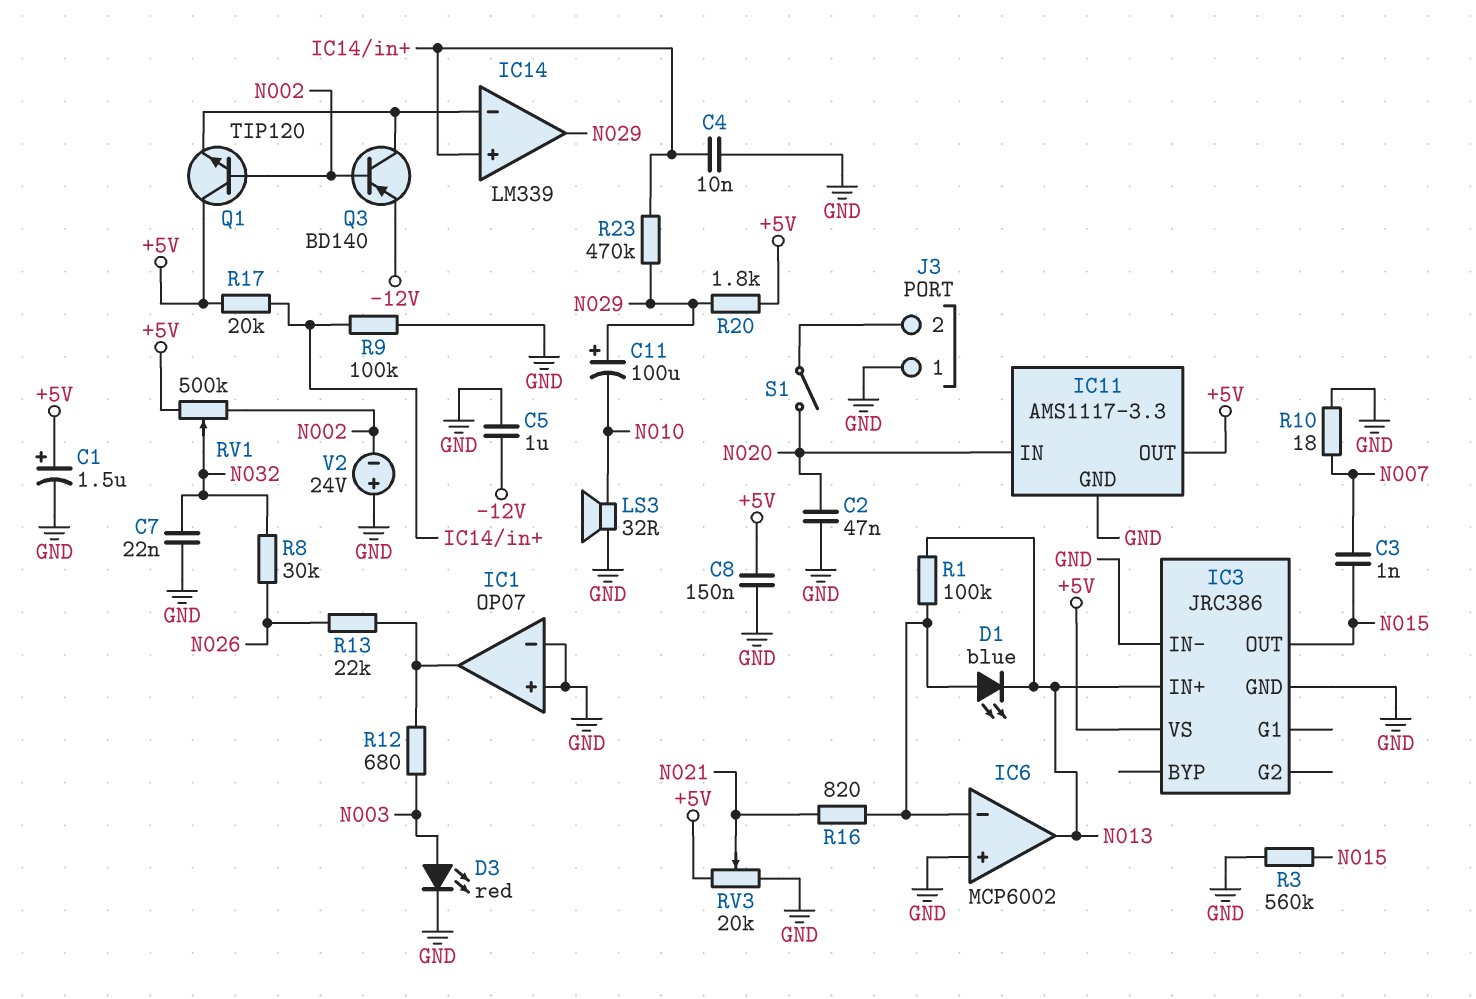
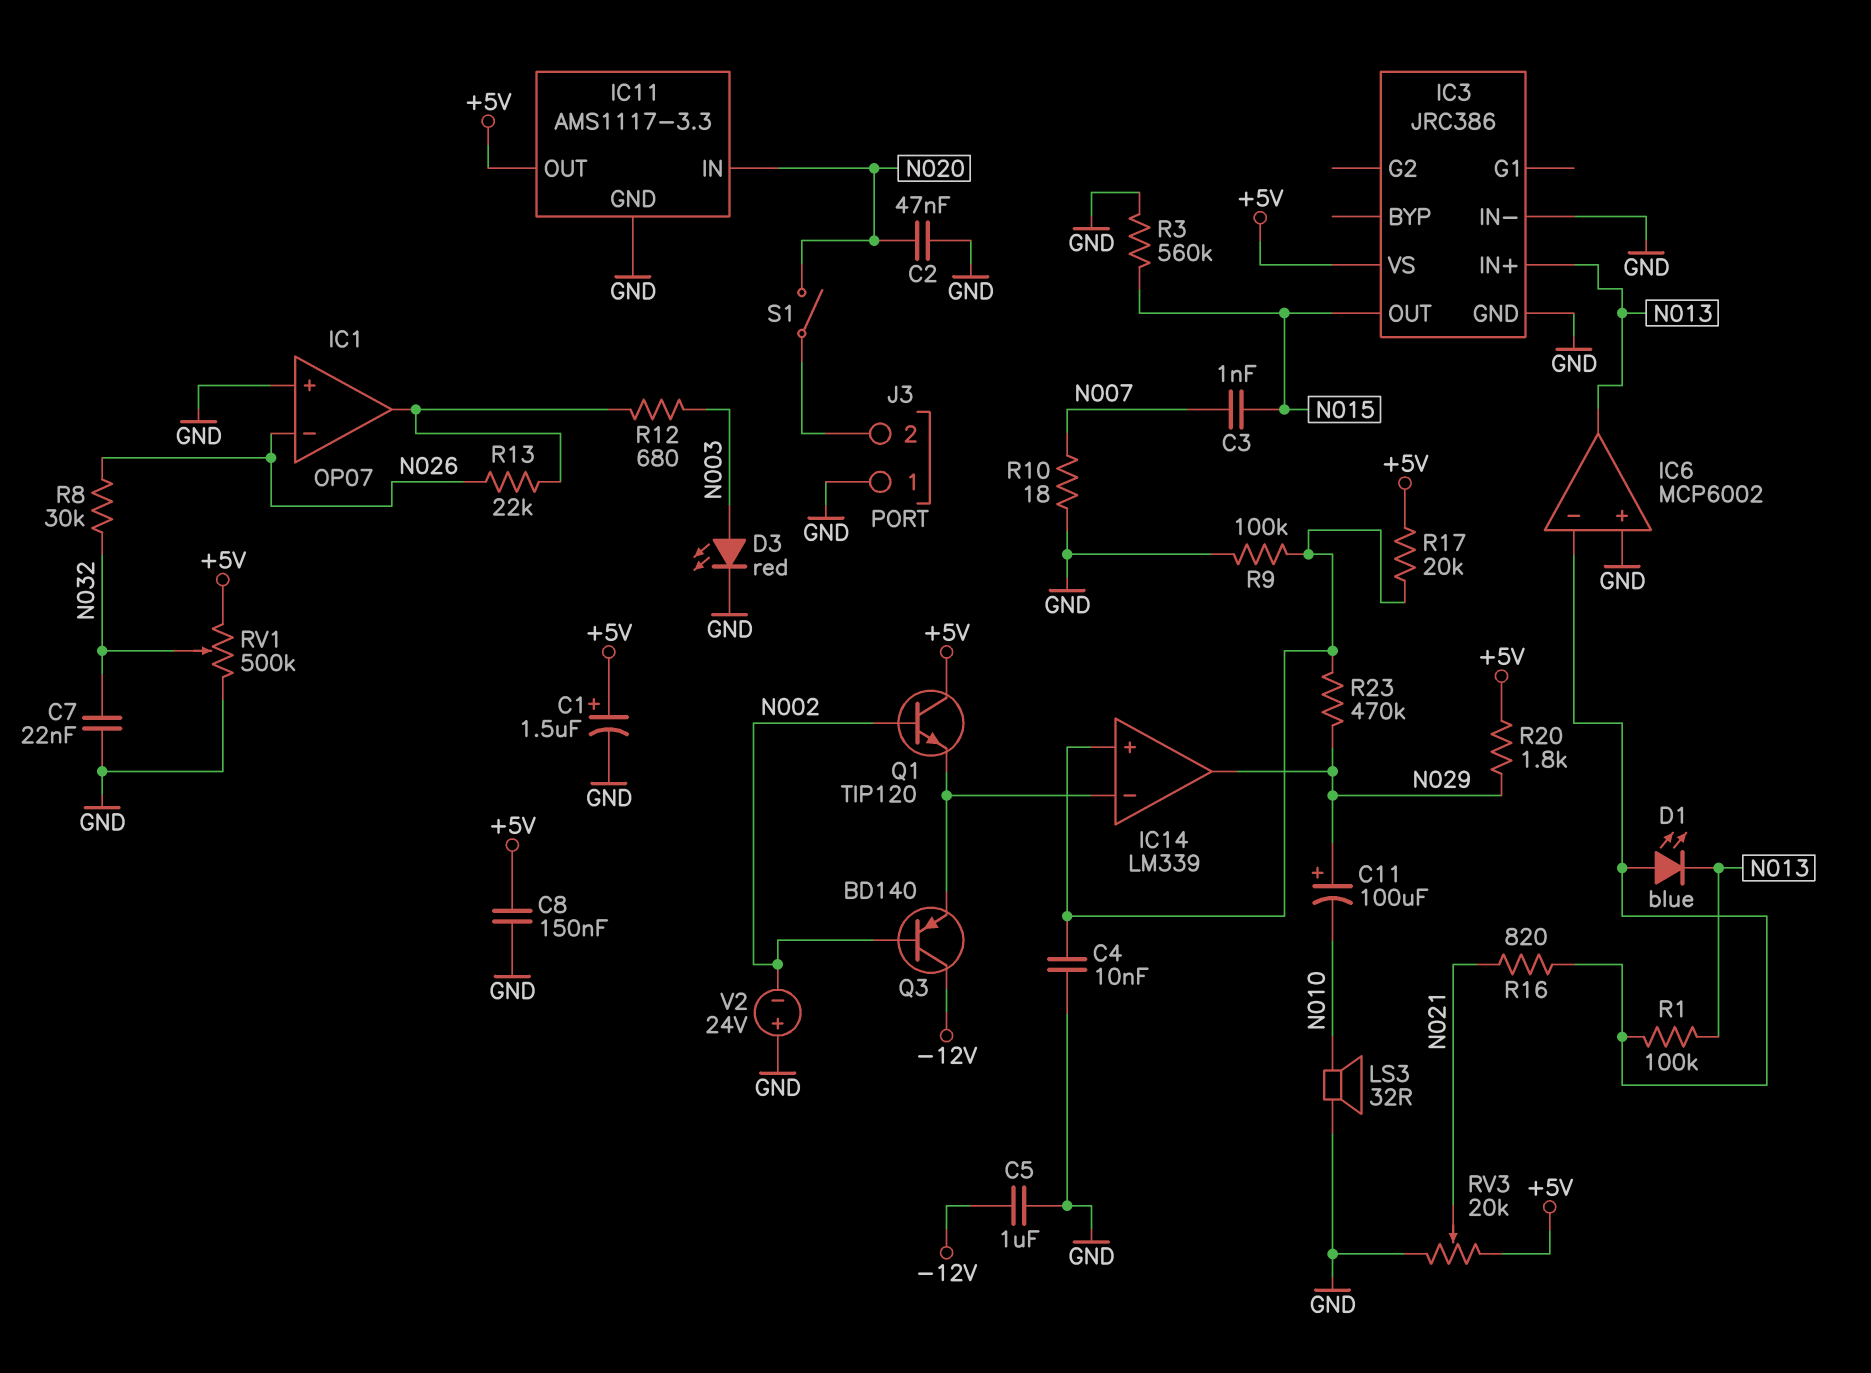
IC1 pin in-: GND -> N026
Q3: PNP BD140 (B N002, C IC14/in-, E -12V) -> PNP BD140 (B N002, C -12V, E IC14/in-)
RV1: 500k (+5V, N002, wiper N032) -> 500k (+5V, GND, wiper N032)

